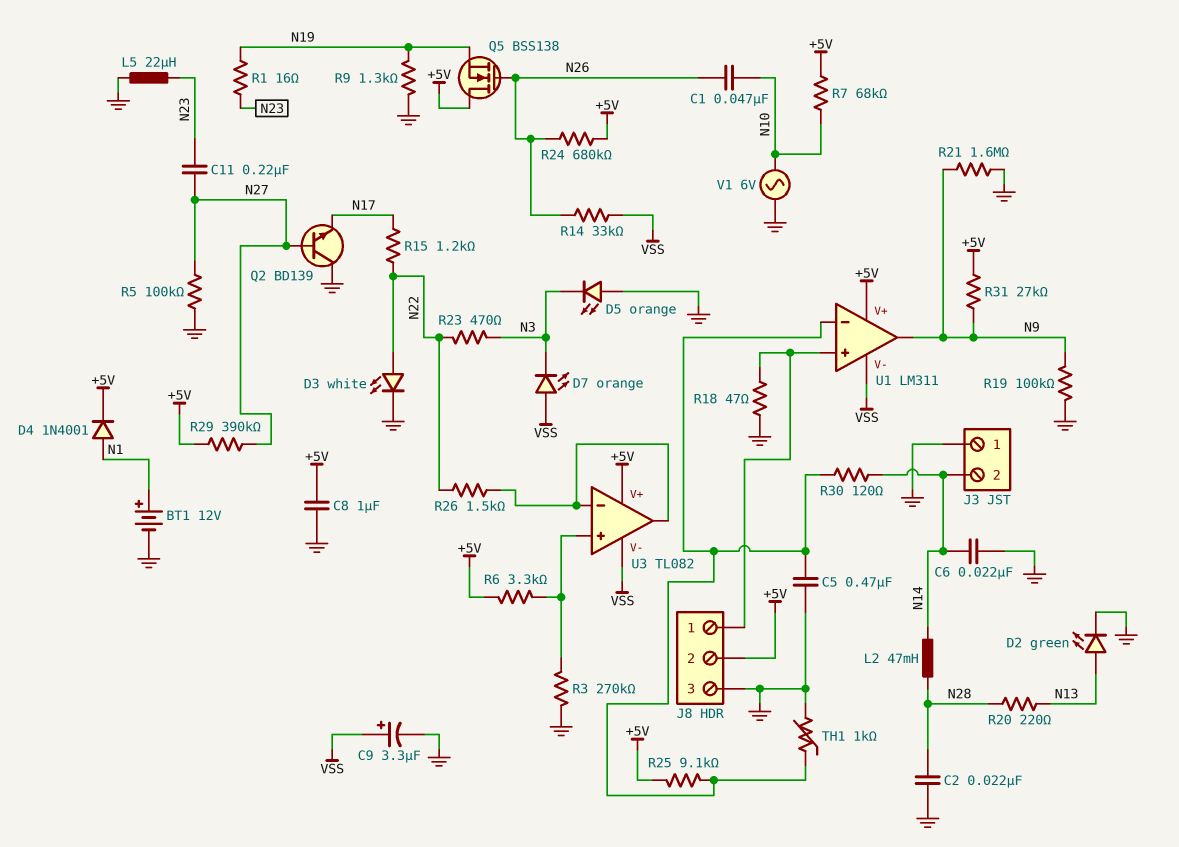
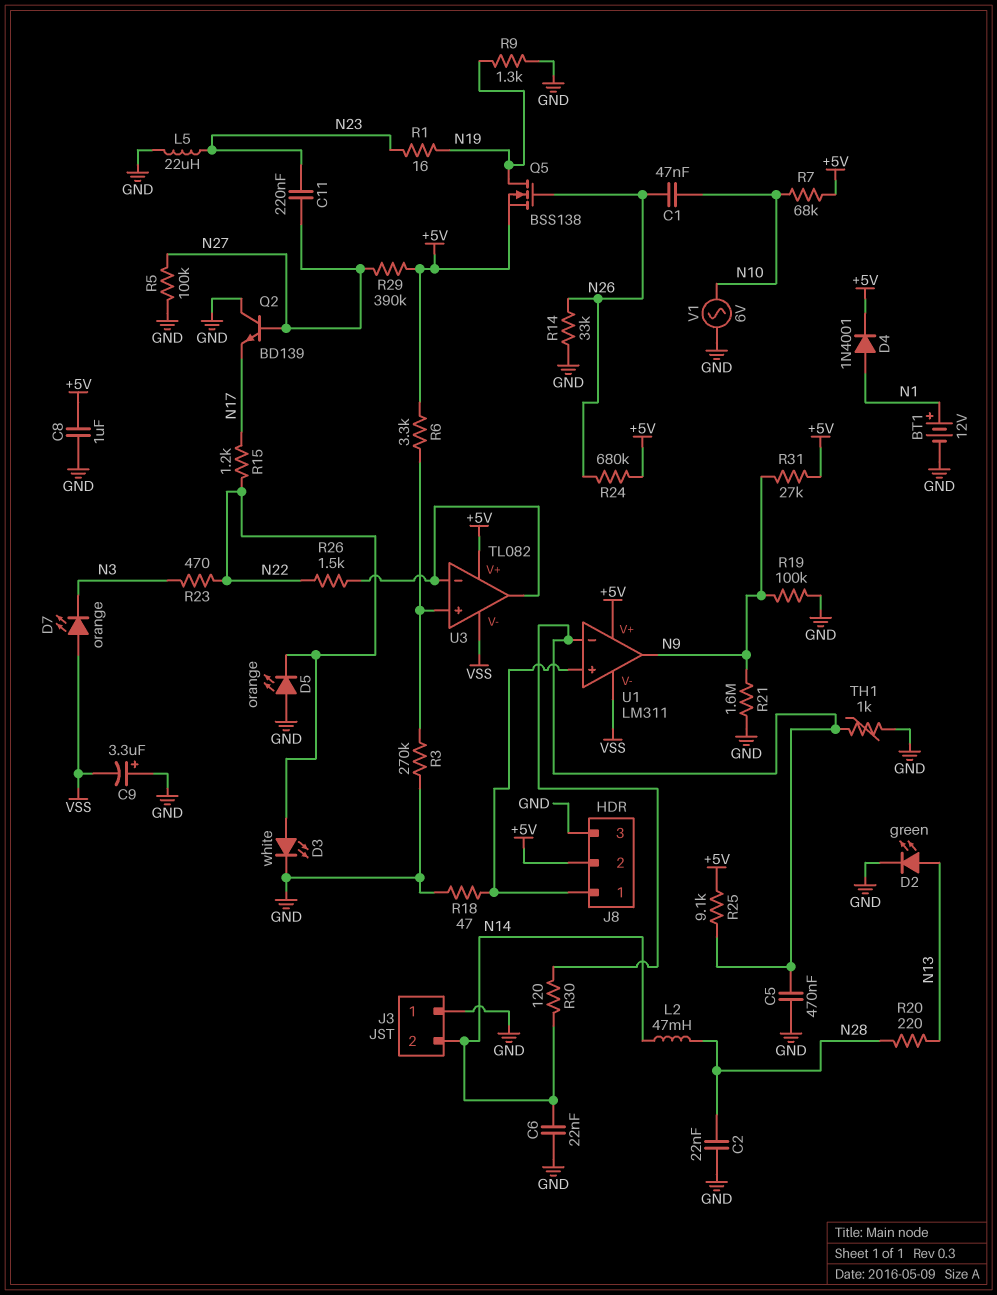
C9: 3.3uF (plus VSS, minus GND) -> 3.3uF (plus GND, minus VSS)
D5: LED orange (A GND, K N3) -> LED orange (A GND, K N22)
Q5: NMOS BSS138 (G N26, D +5V, S N19) -> NMOS BSS138 (G N26, D N19, S +5V)
R14: 33k (N26, VSS) -> 33k (GND, N26)

